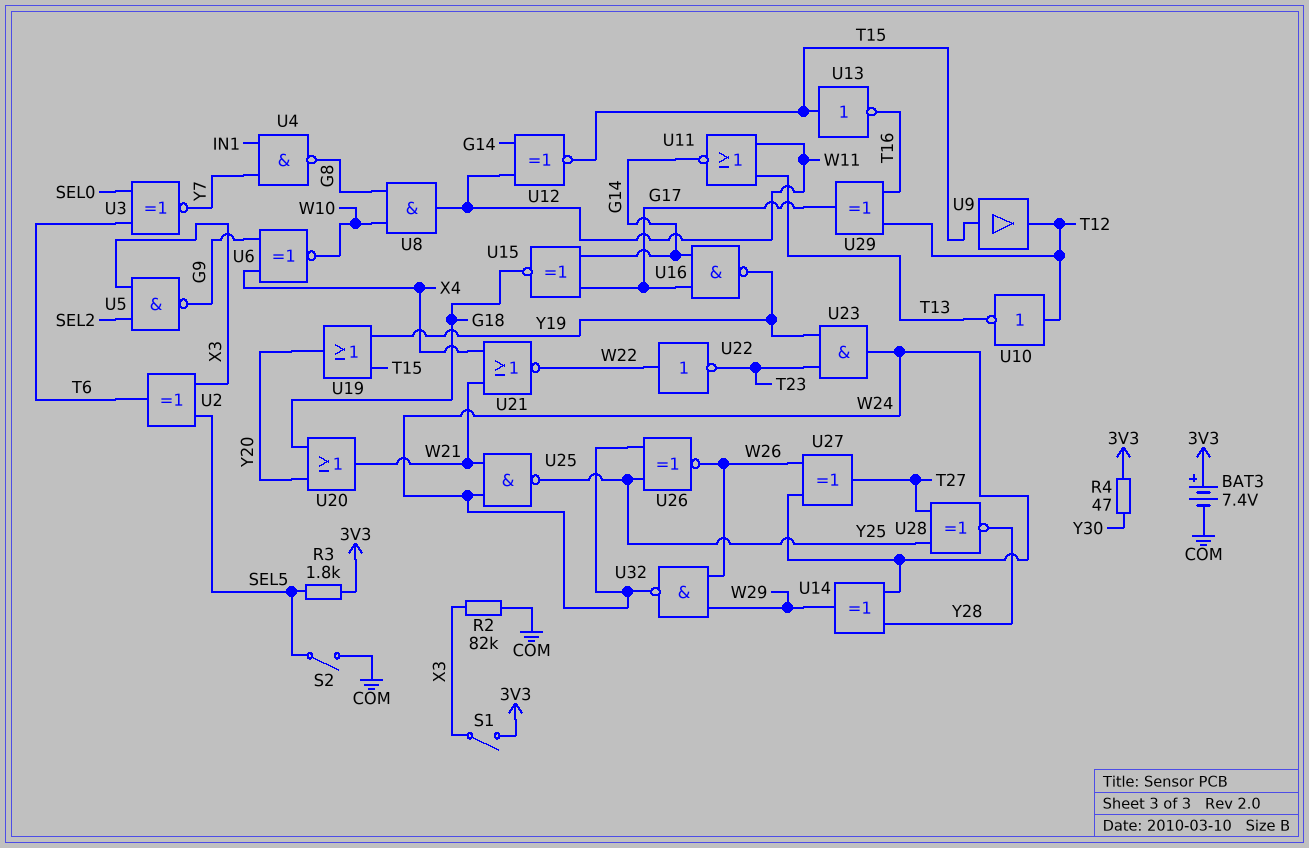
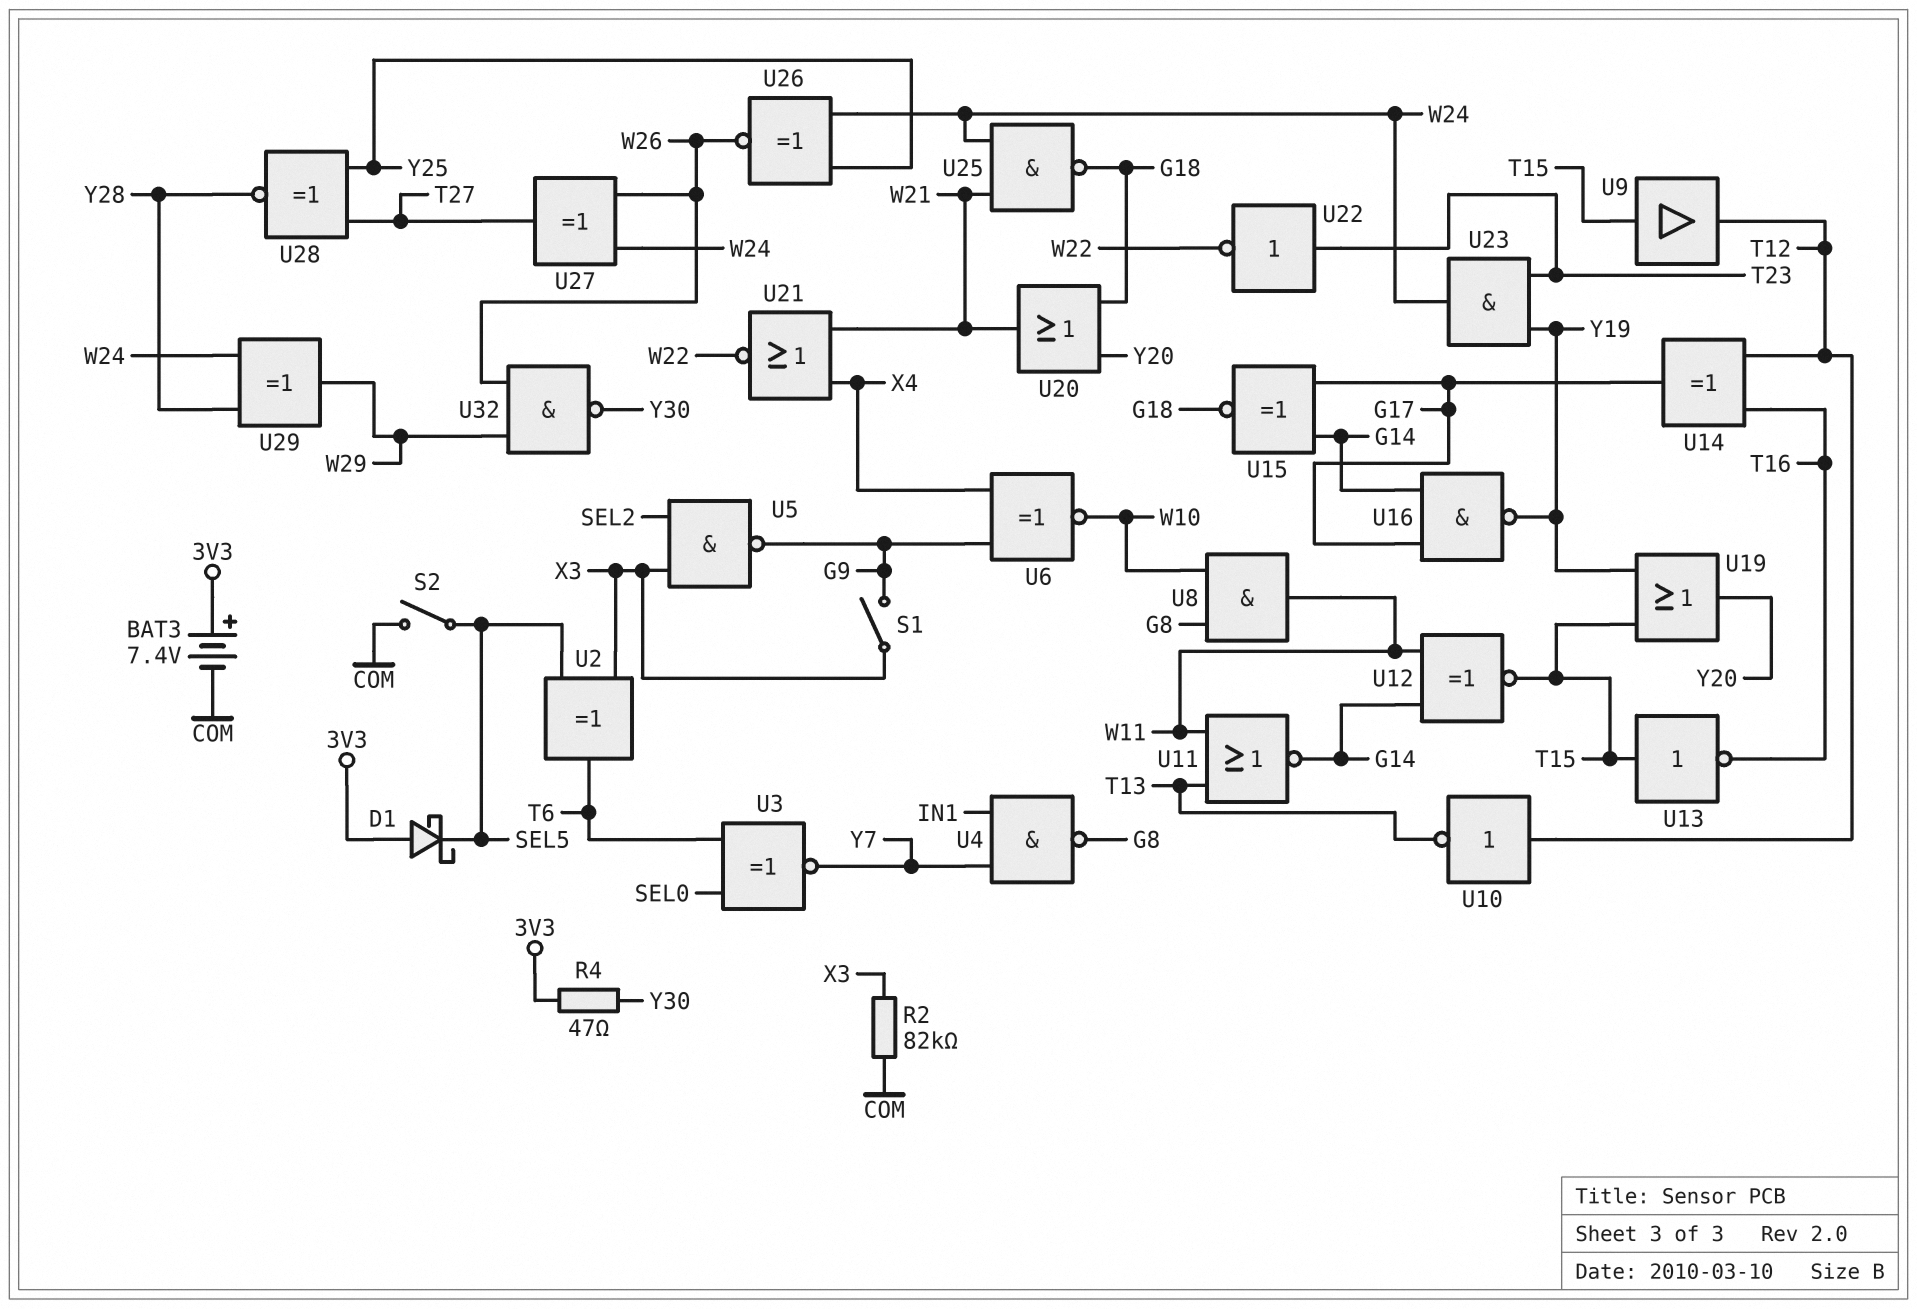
D1: none -> schottky (A 3V3, K SEL5)
R3: 1.8k (3V3, SEL5) -> none
S1: switch (3V3, X3) -> switch (G9, X3)
U14: XOR (in W24, in Y28, out W29) -> XOR (in T12, in T16, out G17)
U22: NOT (in W22, out T23) -> NOT (in T23, out W22)
U25: NAND (in W21, in W24, out Y25) -> NAND (in W21, in W24, out G18)
U29: XOR (in T12, in T16, out G17) -> XOR (in W24, in Y28, out W29)
U32: NAND (in W26, in W29, out W24) -> NAND (in W26, in W29, out Y30)

